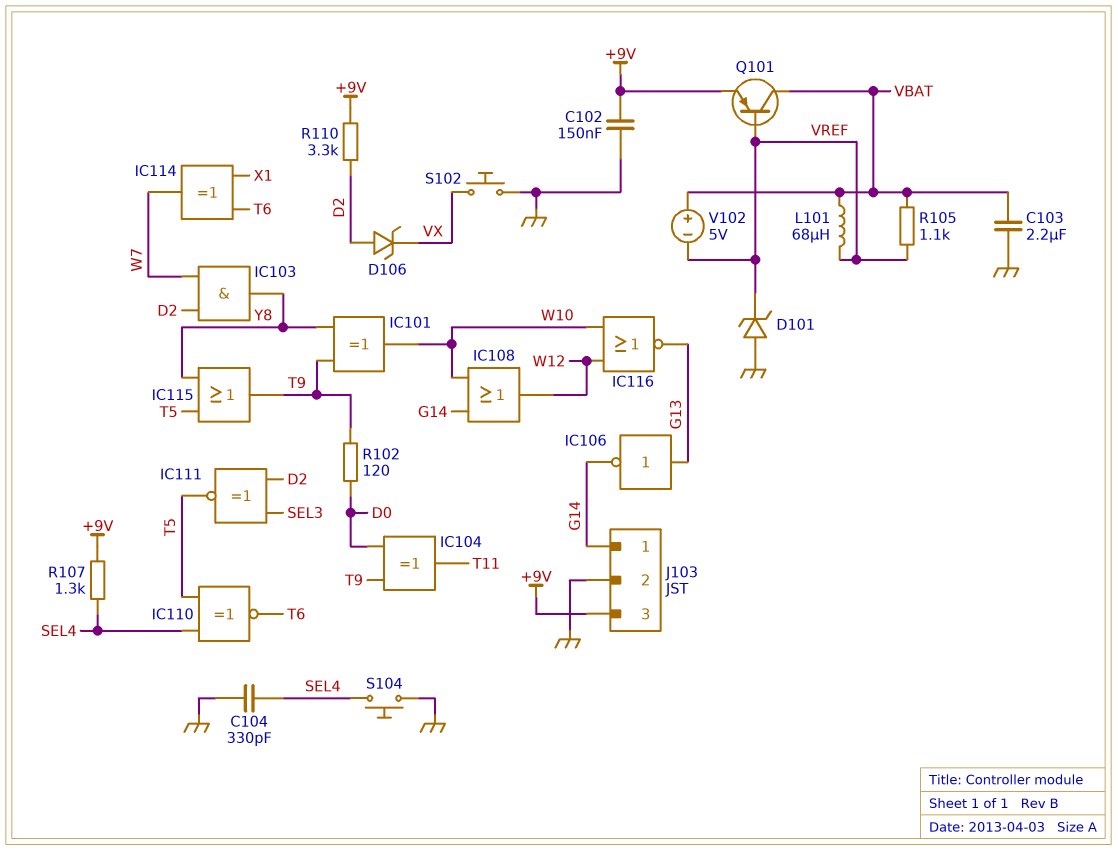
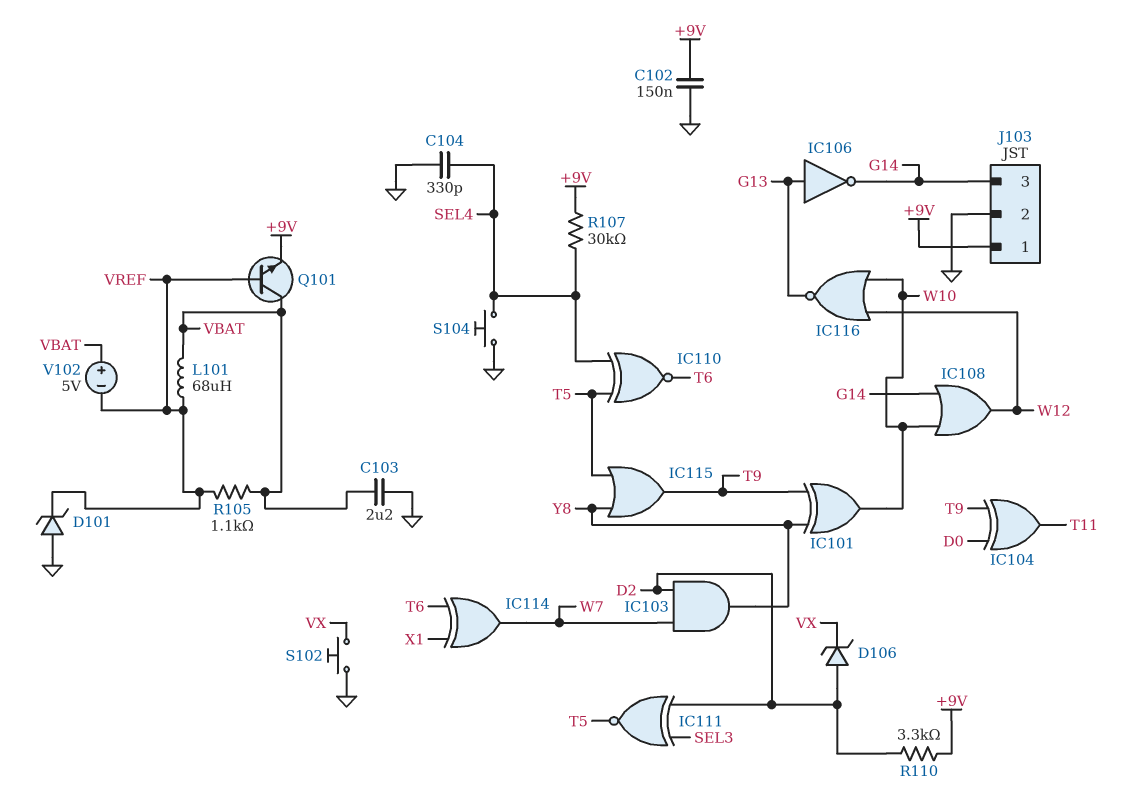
J103 pin 1: G14 -> +9V
J103 pin 3: +9V -> G14
Q101: PNP (B VREF, C VBAT, E +9V) -> NPN (B VREF, C VBAT, E +9V)
R102: 120 (D0, T9) -> none
R107: 1.3k (+9V, SEL4) -> 30k (+9V, SEL4)

